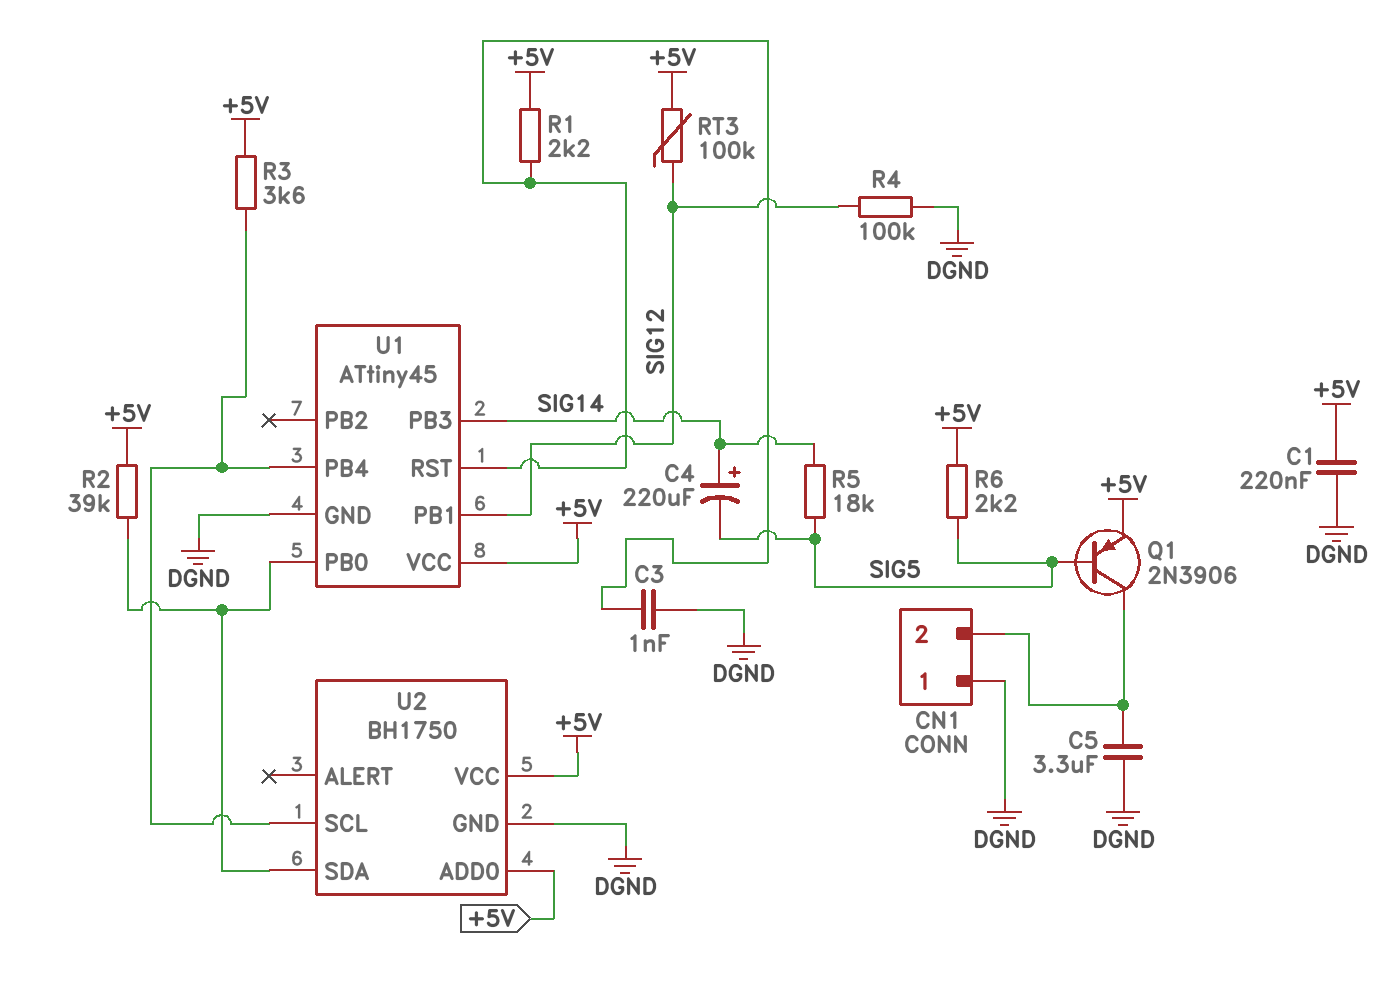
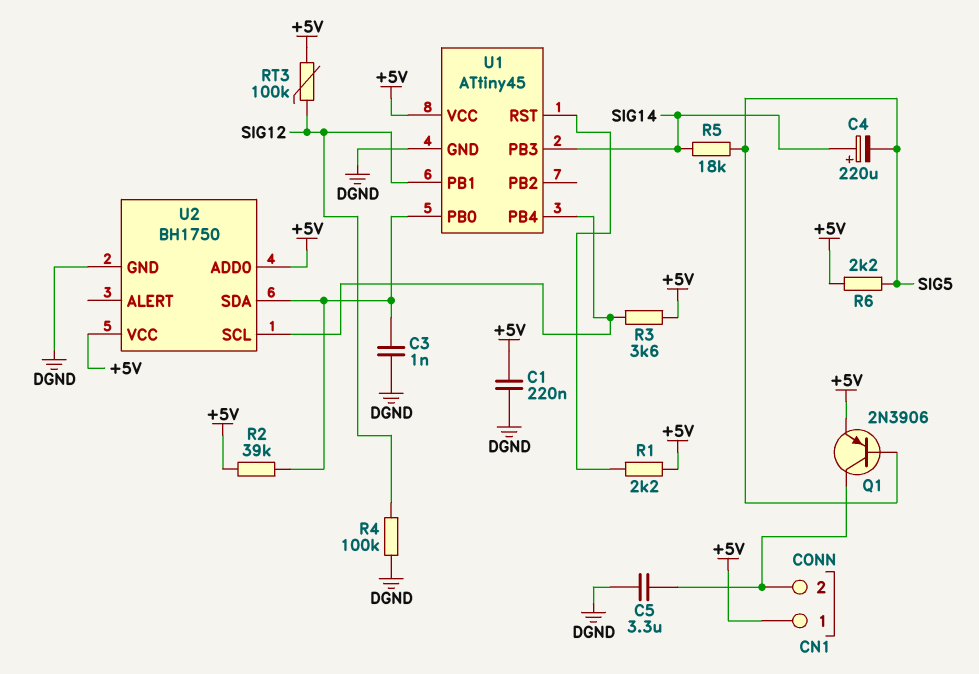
C3: 1nF (DGND, U1/RST) -> 1nF (DGND, U1/PB0)
CN1 pin 1: DGND -> +5V

